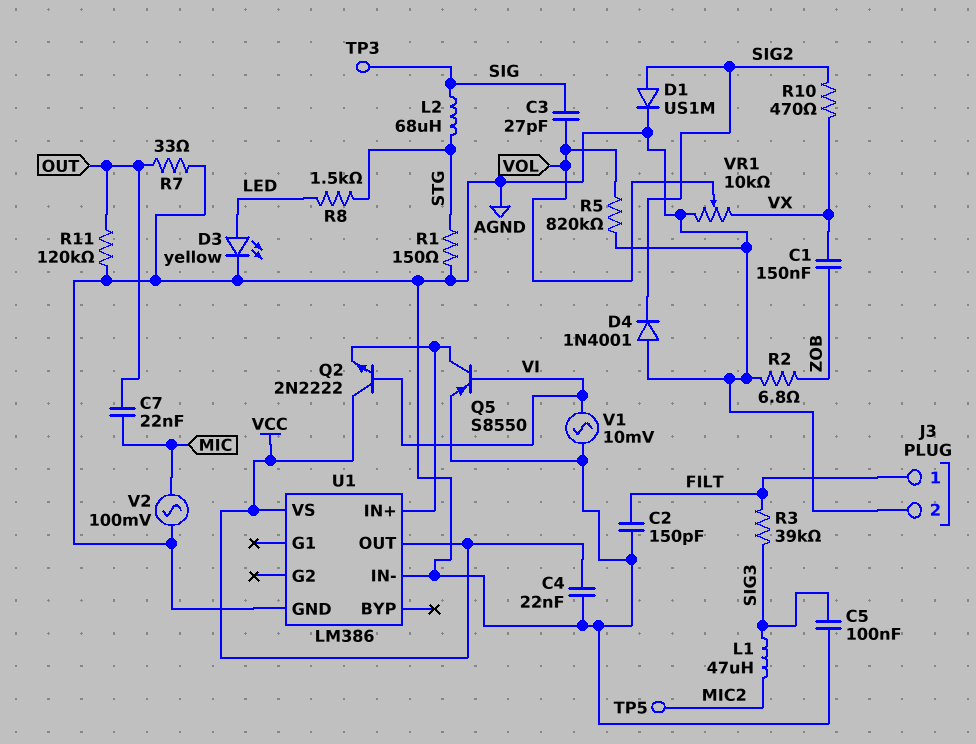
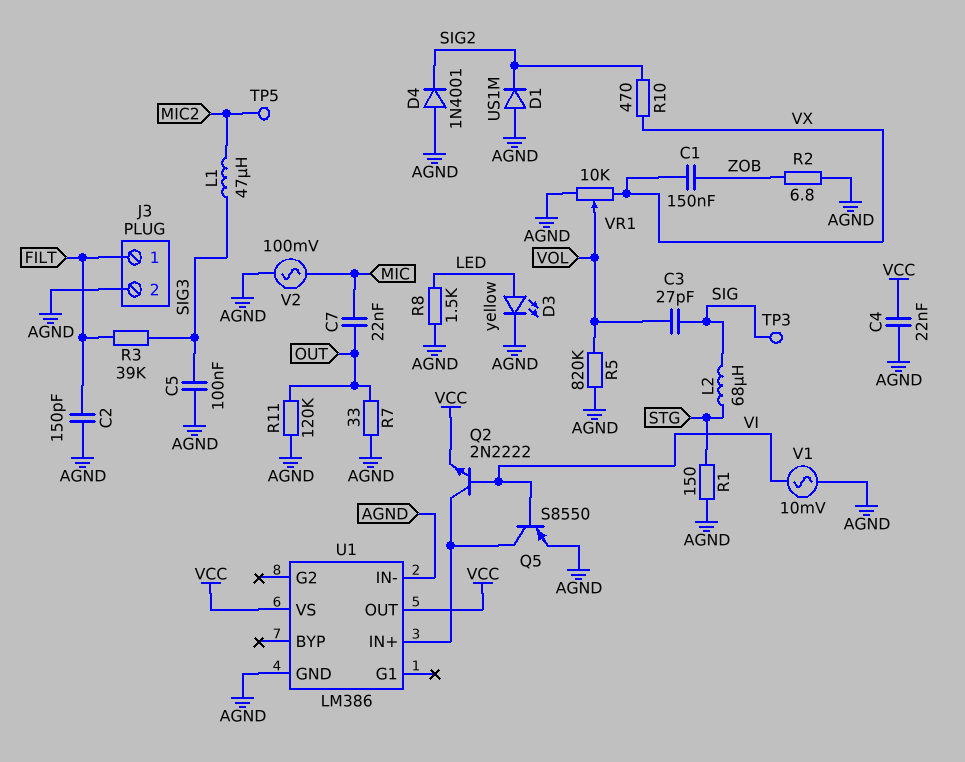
D1: diode US1M (A SIG2, K AGND) -> diode US1M (A AGND, K SIG2)
Q2: NPN 2N2222 (B VI, C VCC, E U1/IN+) -> NPN 2N2222 (B VI, C U1/IN+, E VCC)
R8: 1.5k (LED, STG) -> 1.5k (AGND, LED)

